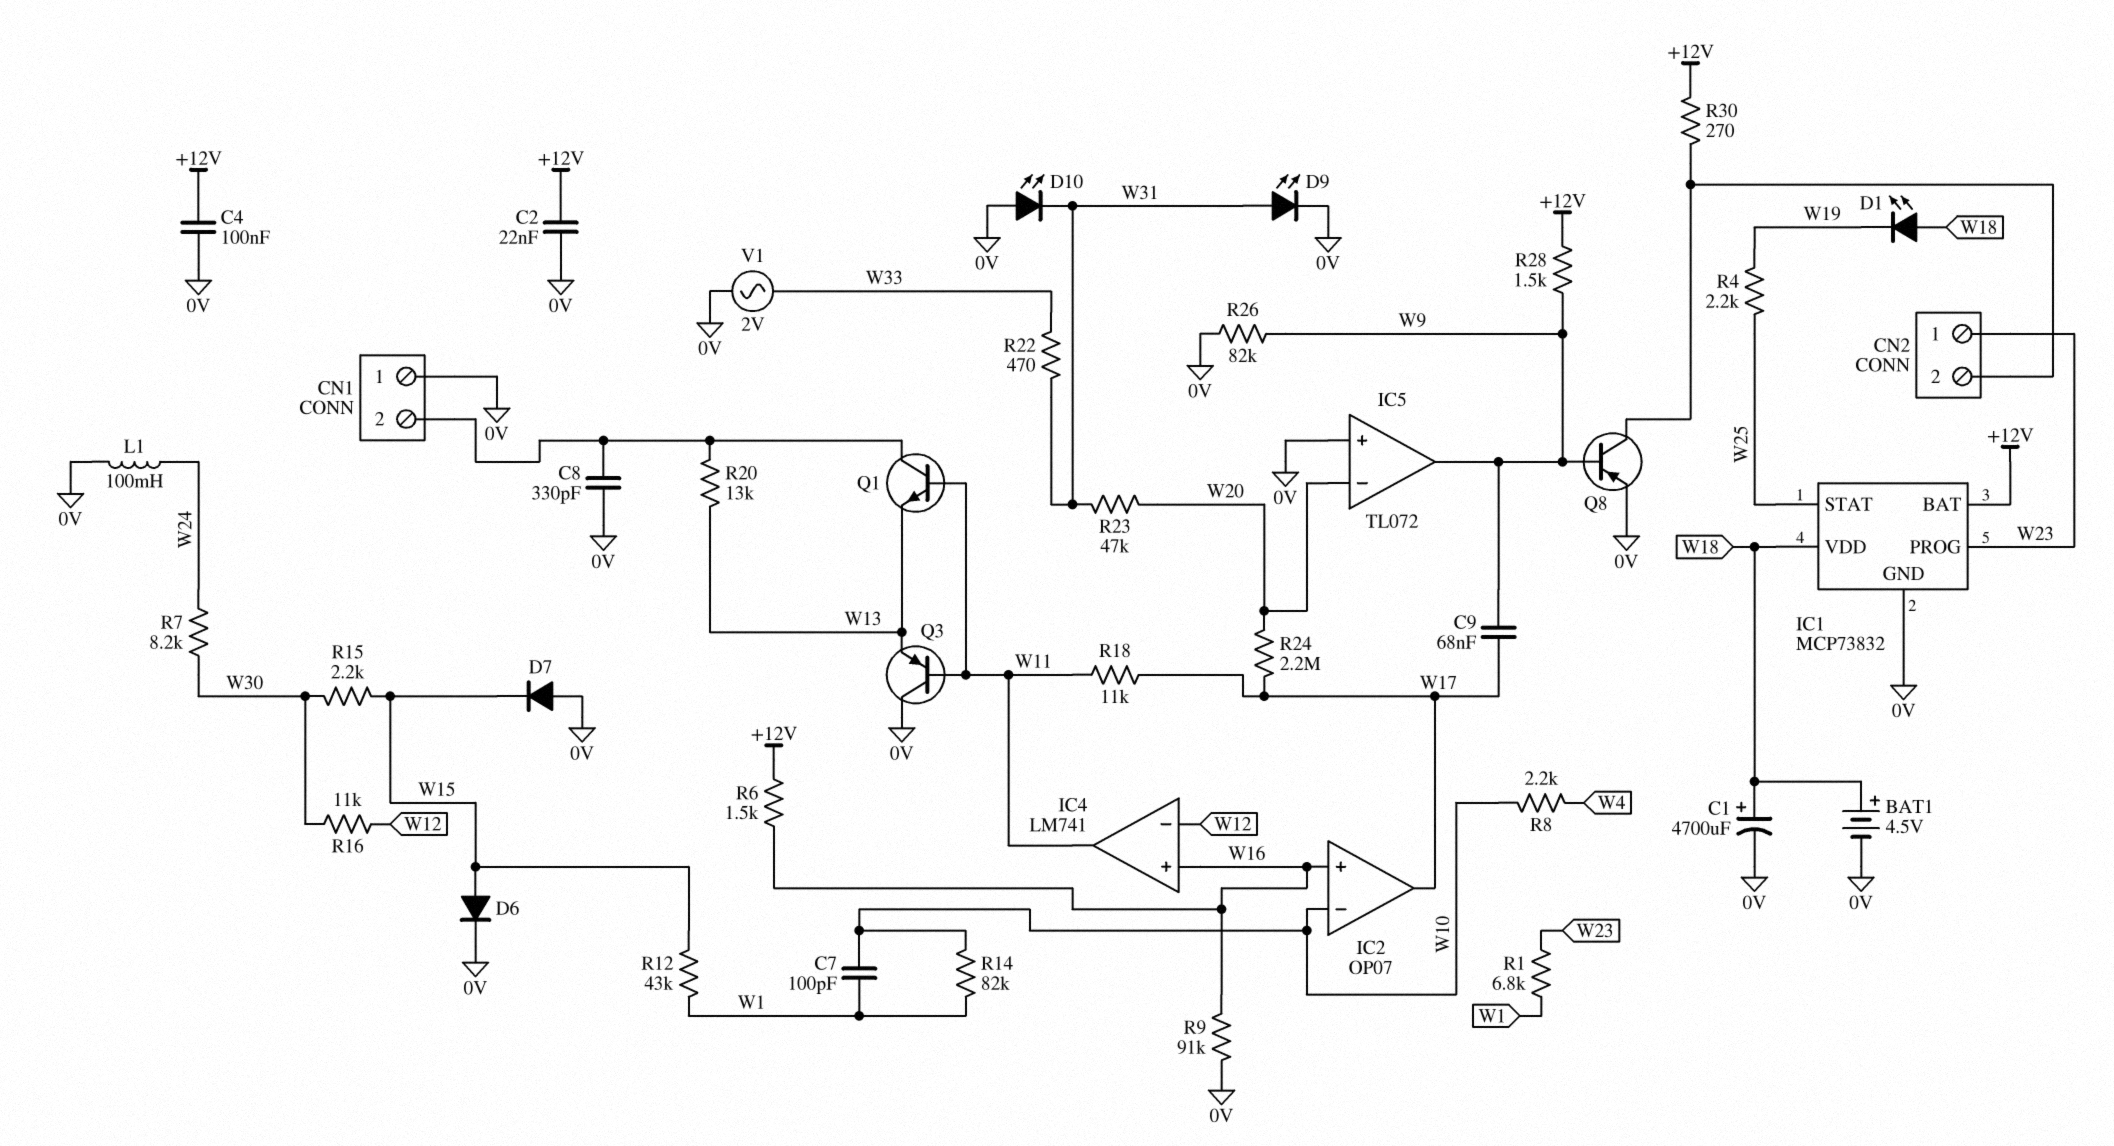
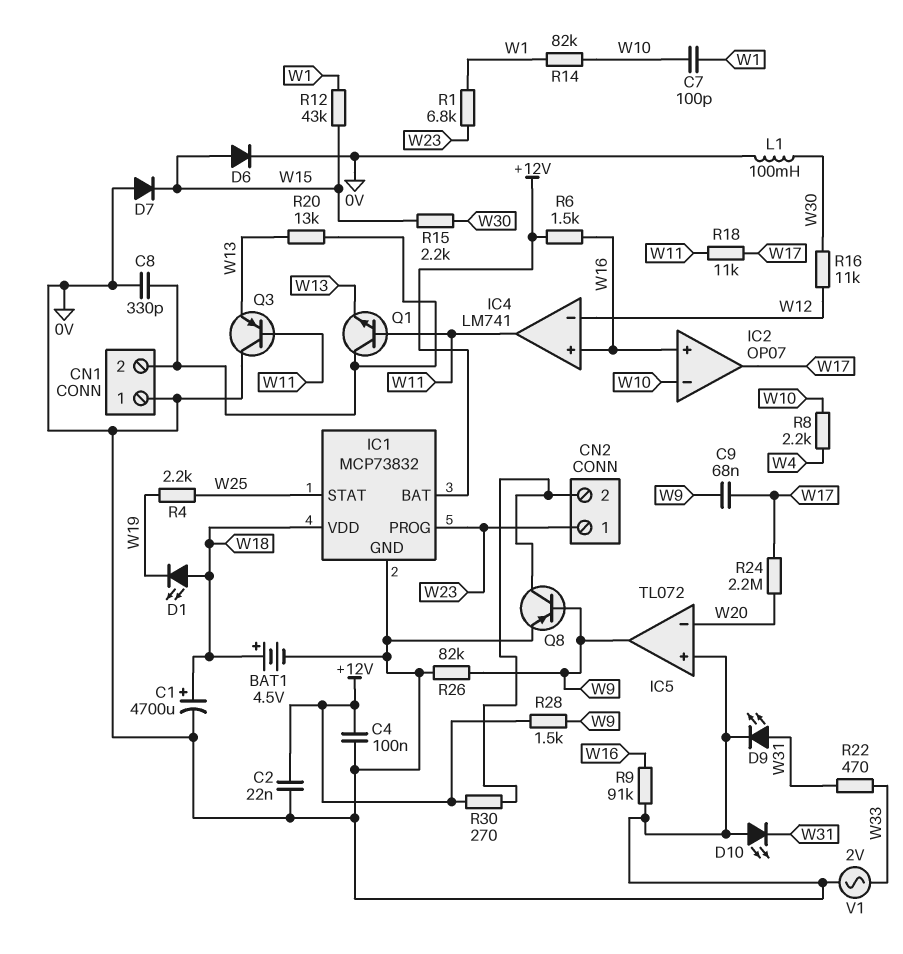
L1: 100mH (0V, W24) -> 100mH (0V, W30)
R7: 8.2k (W24, W30) -> none
R23: 47k (W20, W31) -> none

